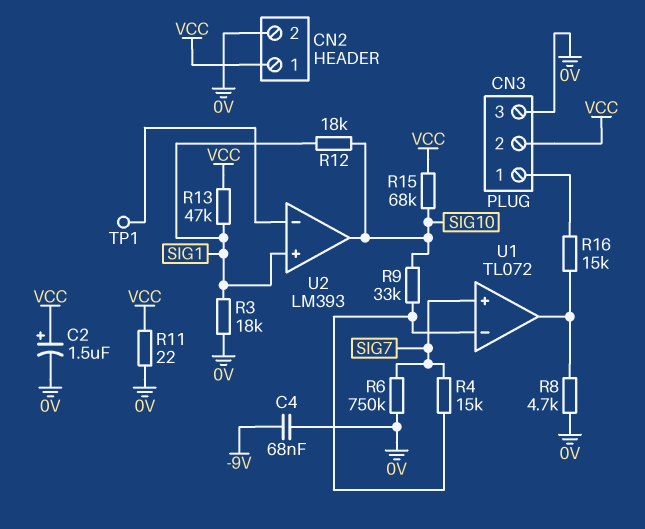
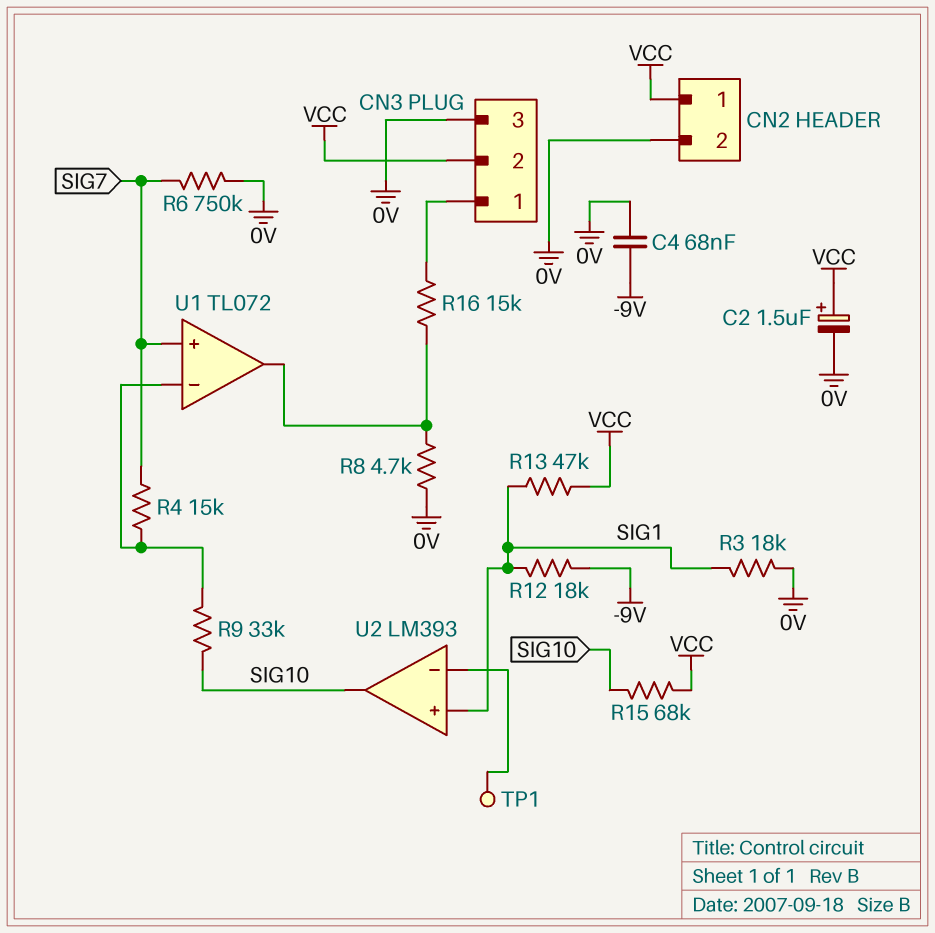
R11: 22 (0V, VCC) -> none
R12: 18k (SIG1, SIG10) -> 18k (-9V, SIG1)

